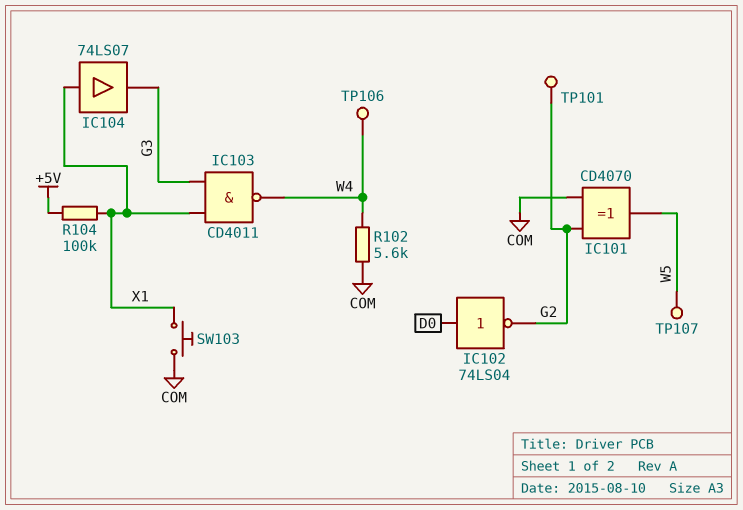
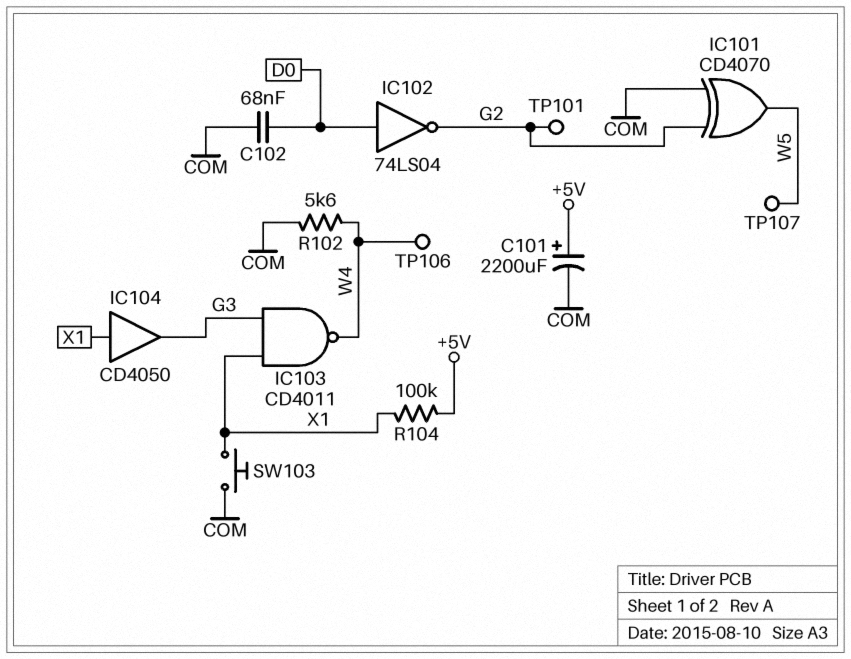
C101: none -> 2200uF (plus +5V, minus COM)
C102: none -> 68nF (COM, D0)
IC104: buffer 74LS07 (in X1, out G3) -> buffer CD4050 (in X1, out G3)

